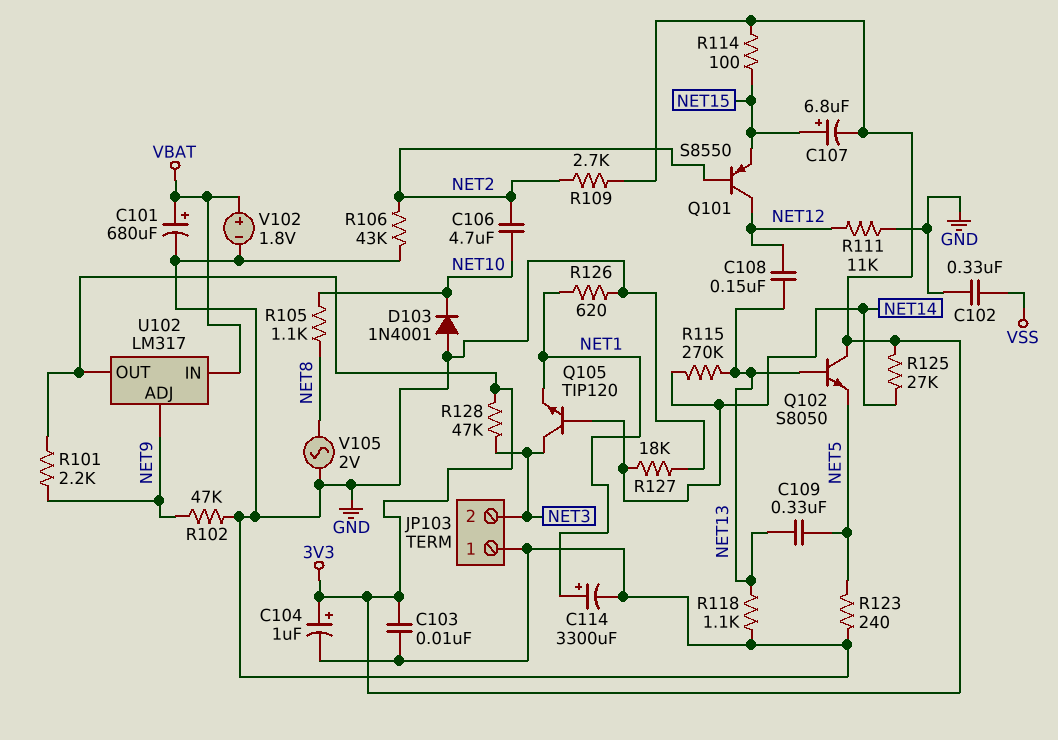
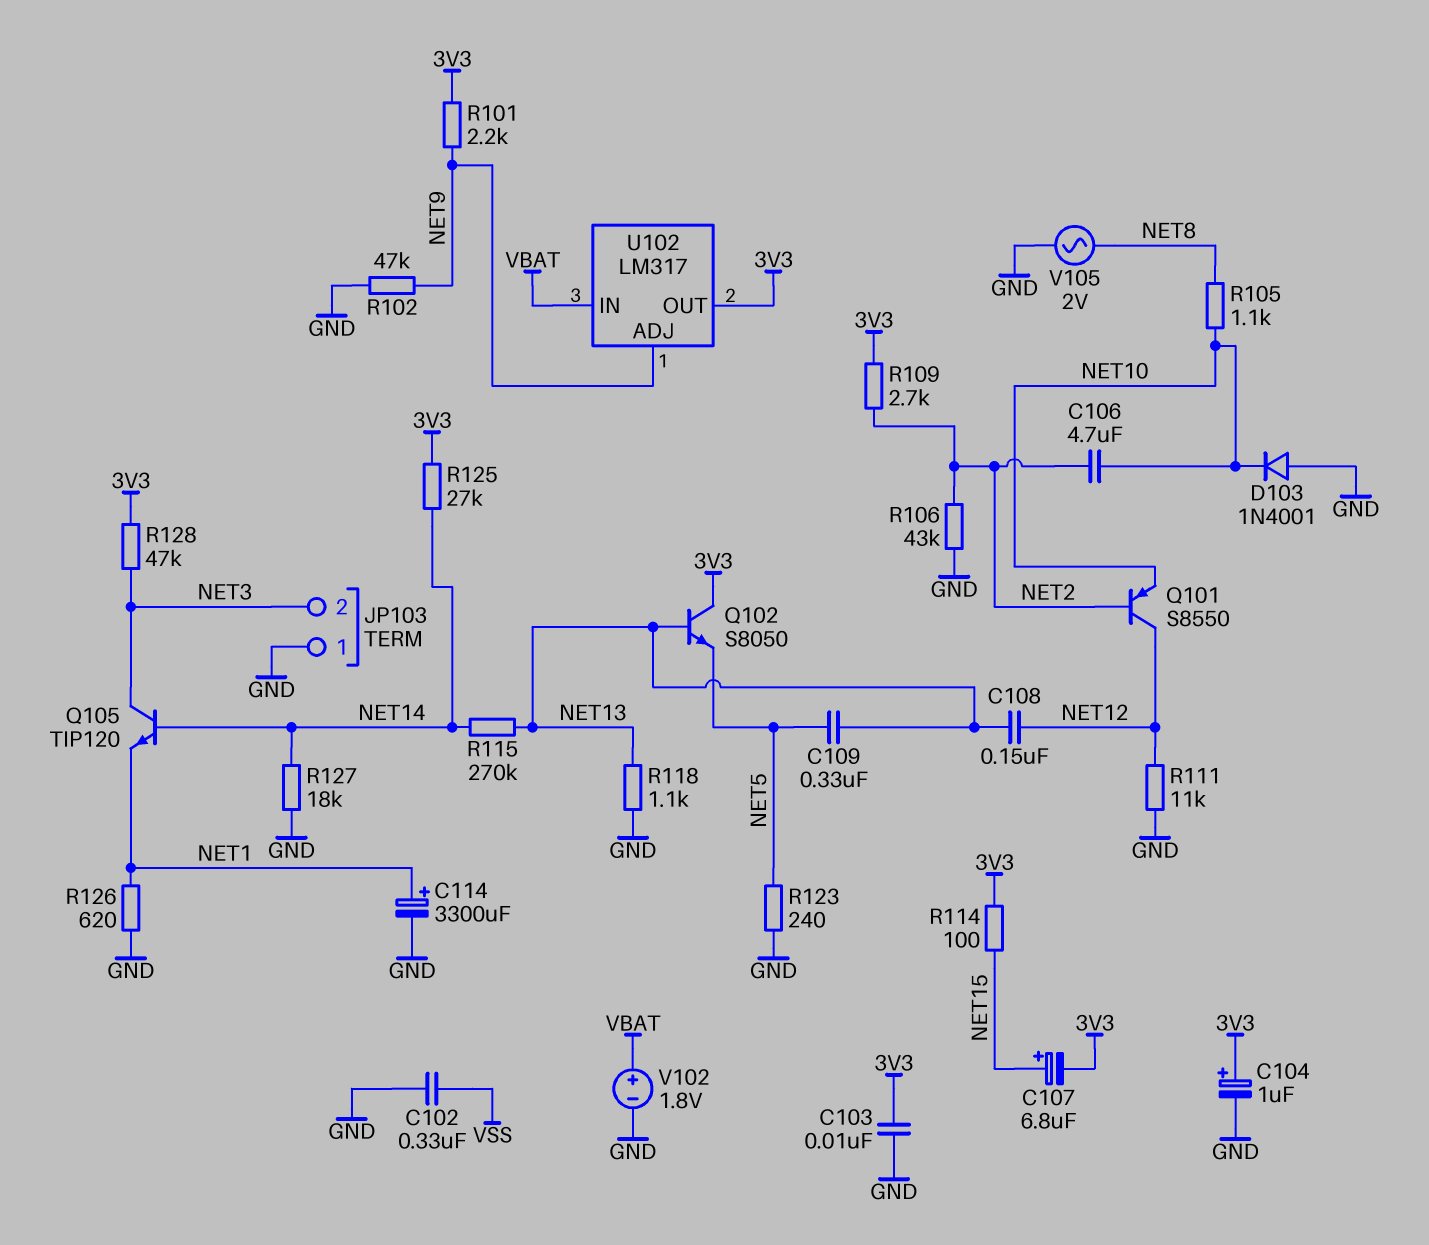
C101: 680uF (plus VBAT, minus GND) -> none
Q101: PNP S8550 (B NET2, C NET12, E NET15) -> PNP S8550 (B NET2, C NET12, E NET10)

